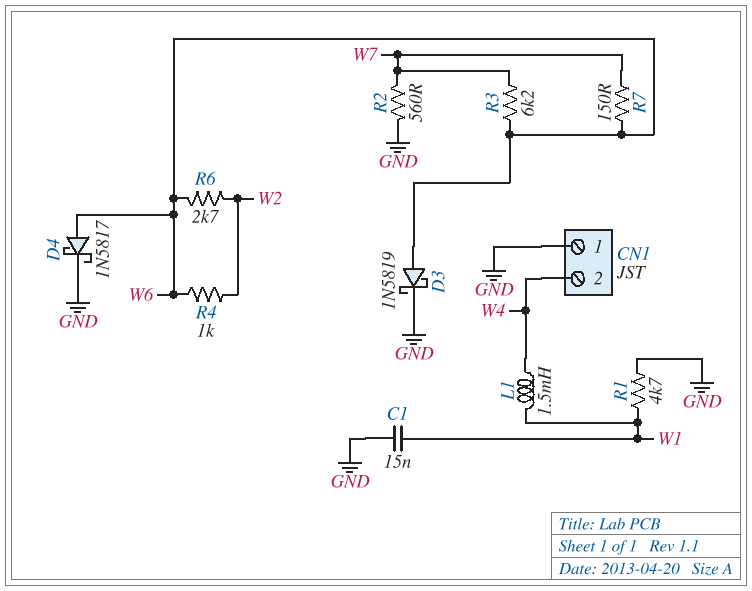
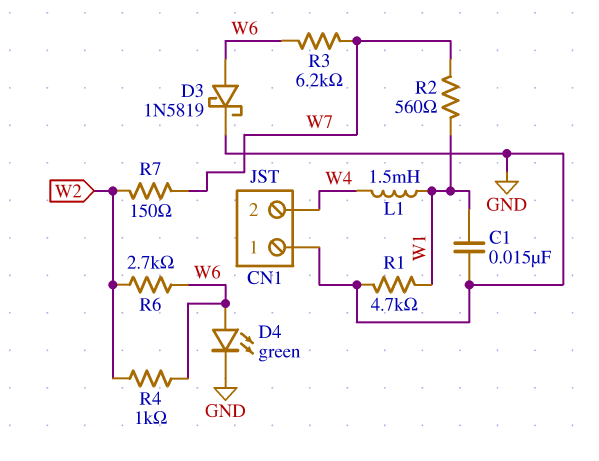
D4: schottky 1N5817 (A W6, K GND) -> LED green (A W6, K GND)
R2: 560 (GND, W7) -> 560 (W1, W7)
R7: 150 (W6, W7) -> 150 (W2, W7)

